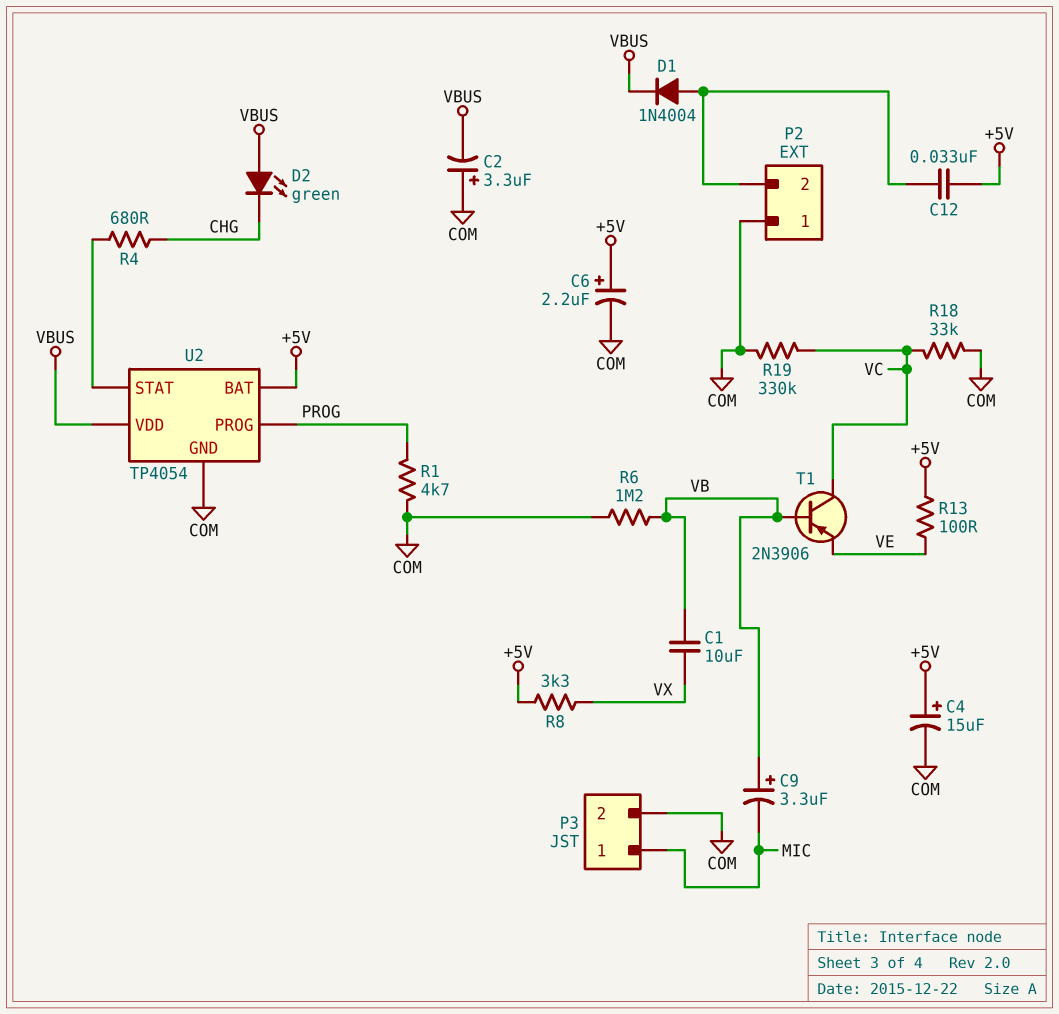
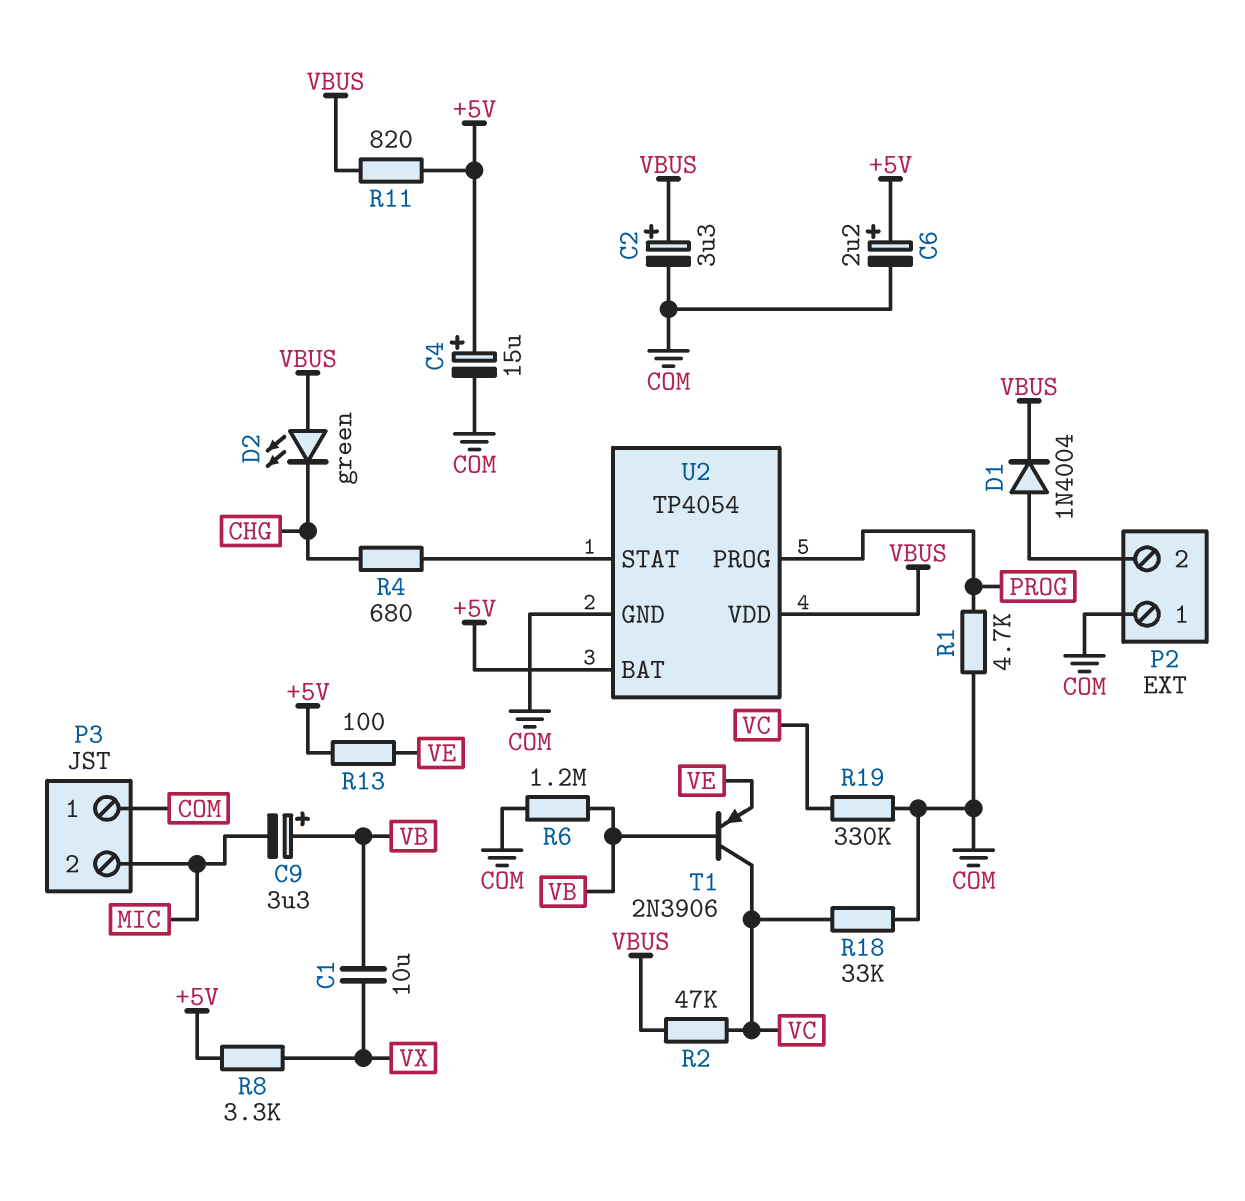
C2: 3.3uF (plus COM, minus VBUS) -> 3.3uF (plus VBUS, minus COM)
C12: 33nF (+5V, P2/2) -> none
P3 pin 1: MIC -> COM
P3 pin 2: COM -> MIC
R2: none -> 47k (VBUS, VC)
R11: none -> 820 (+5V, VBUS)

